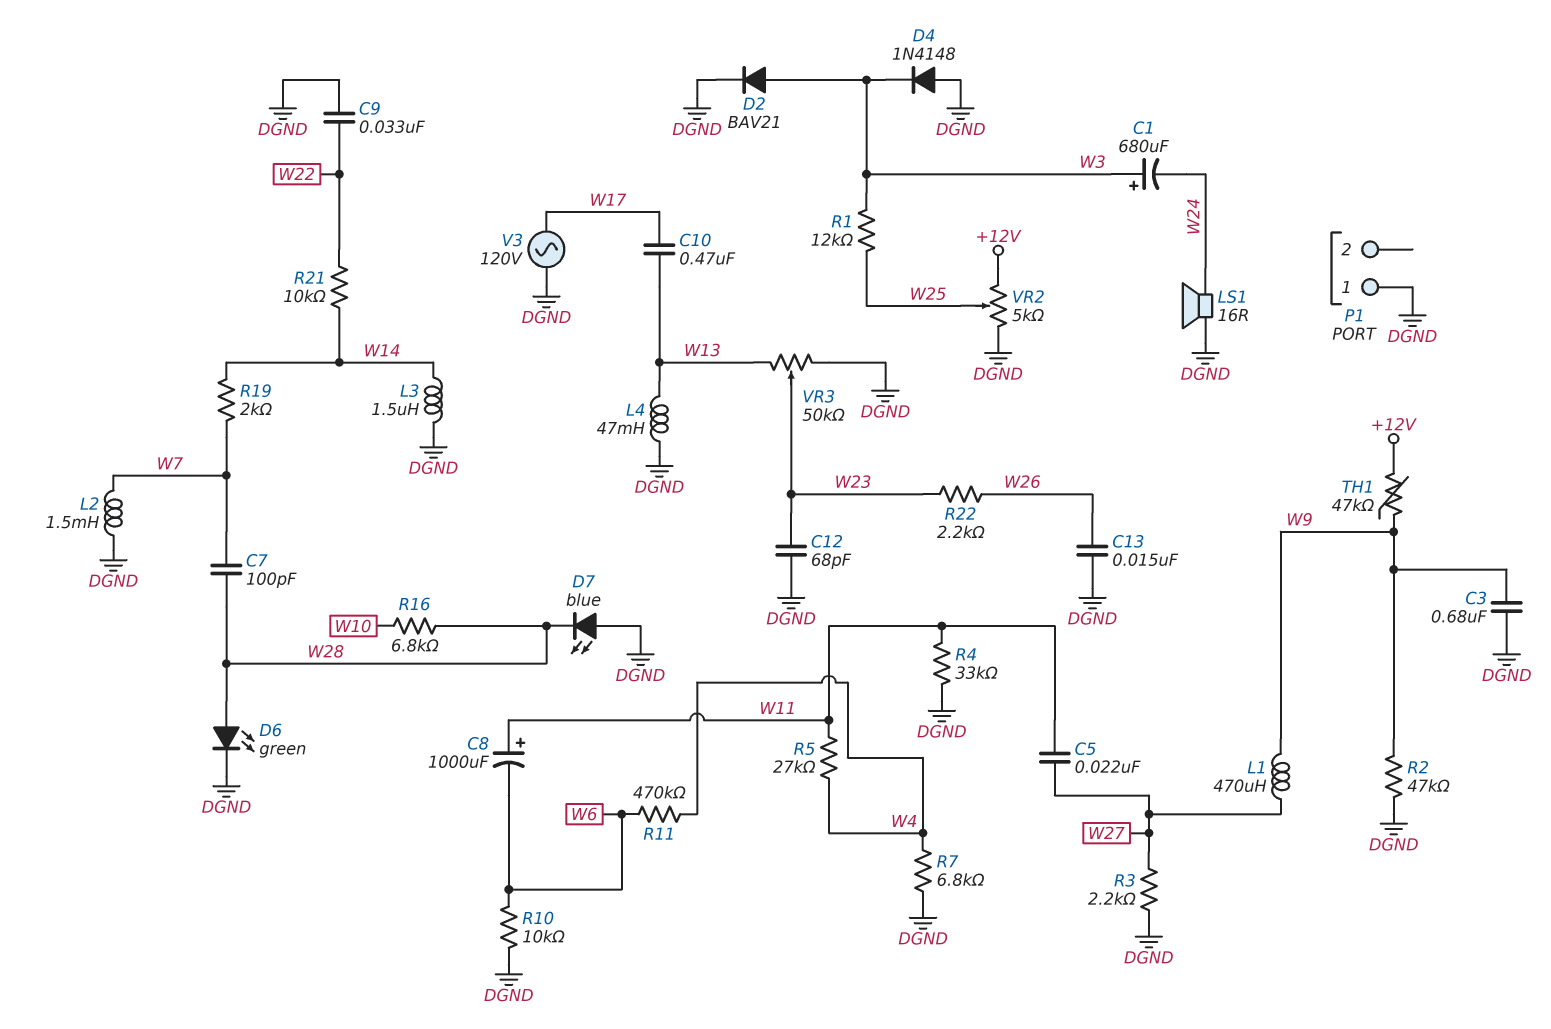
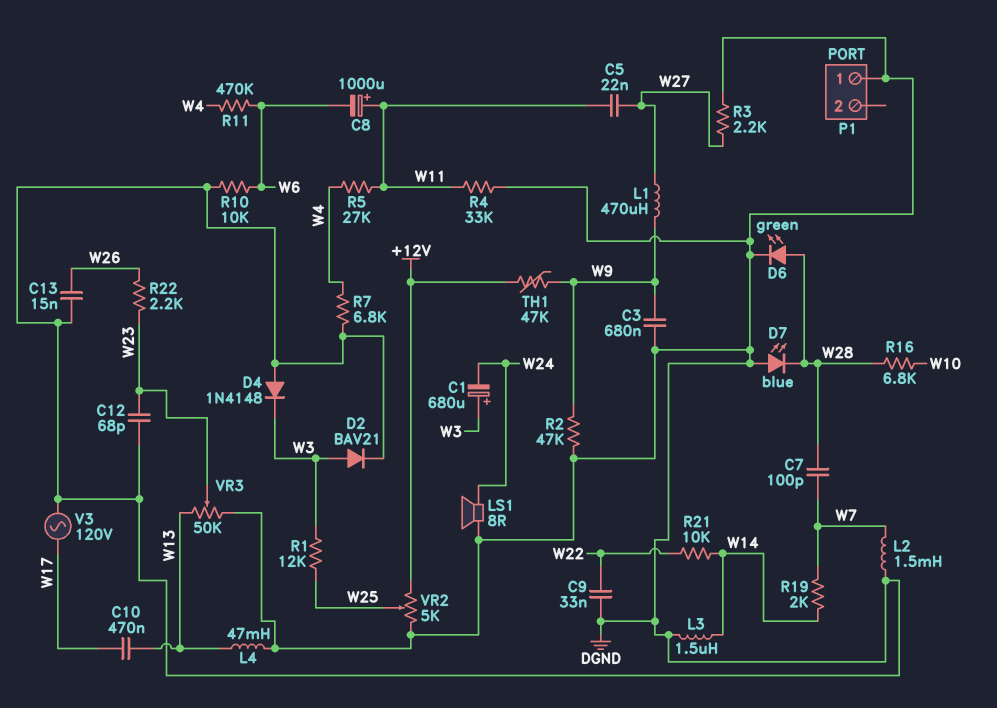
LS1: speaker 16R (DGND, W24) -> speaker 8R (DGND, W24)

